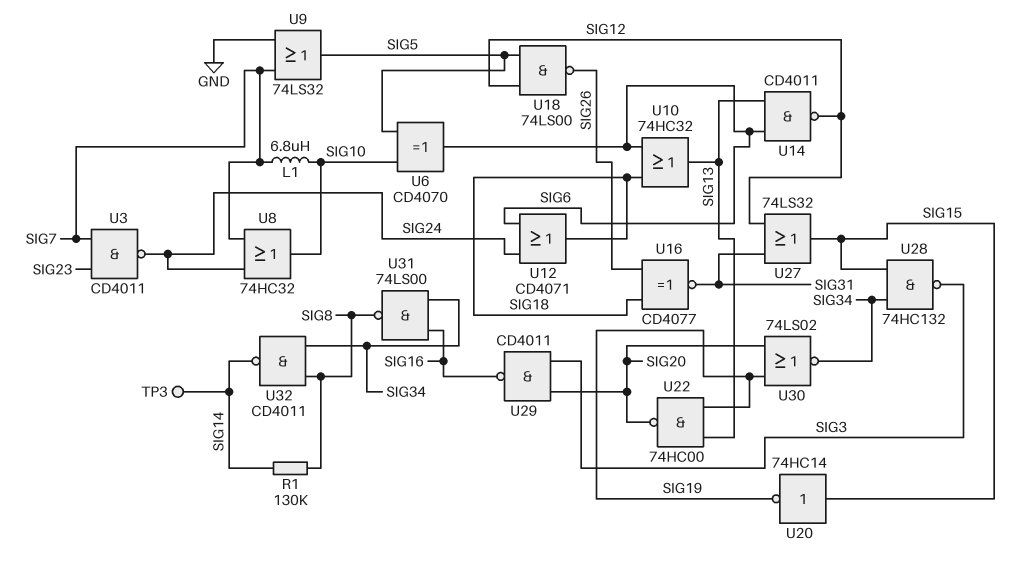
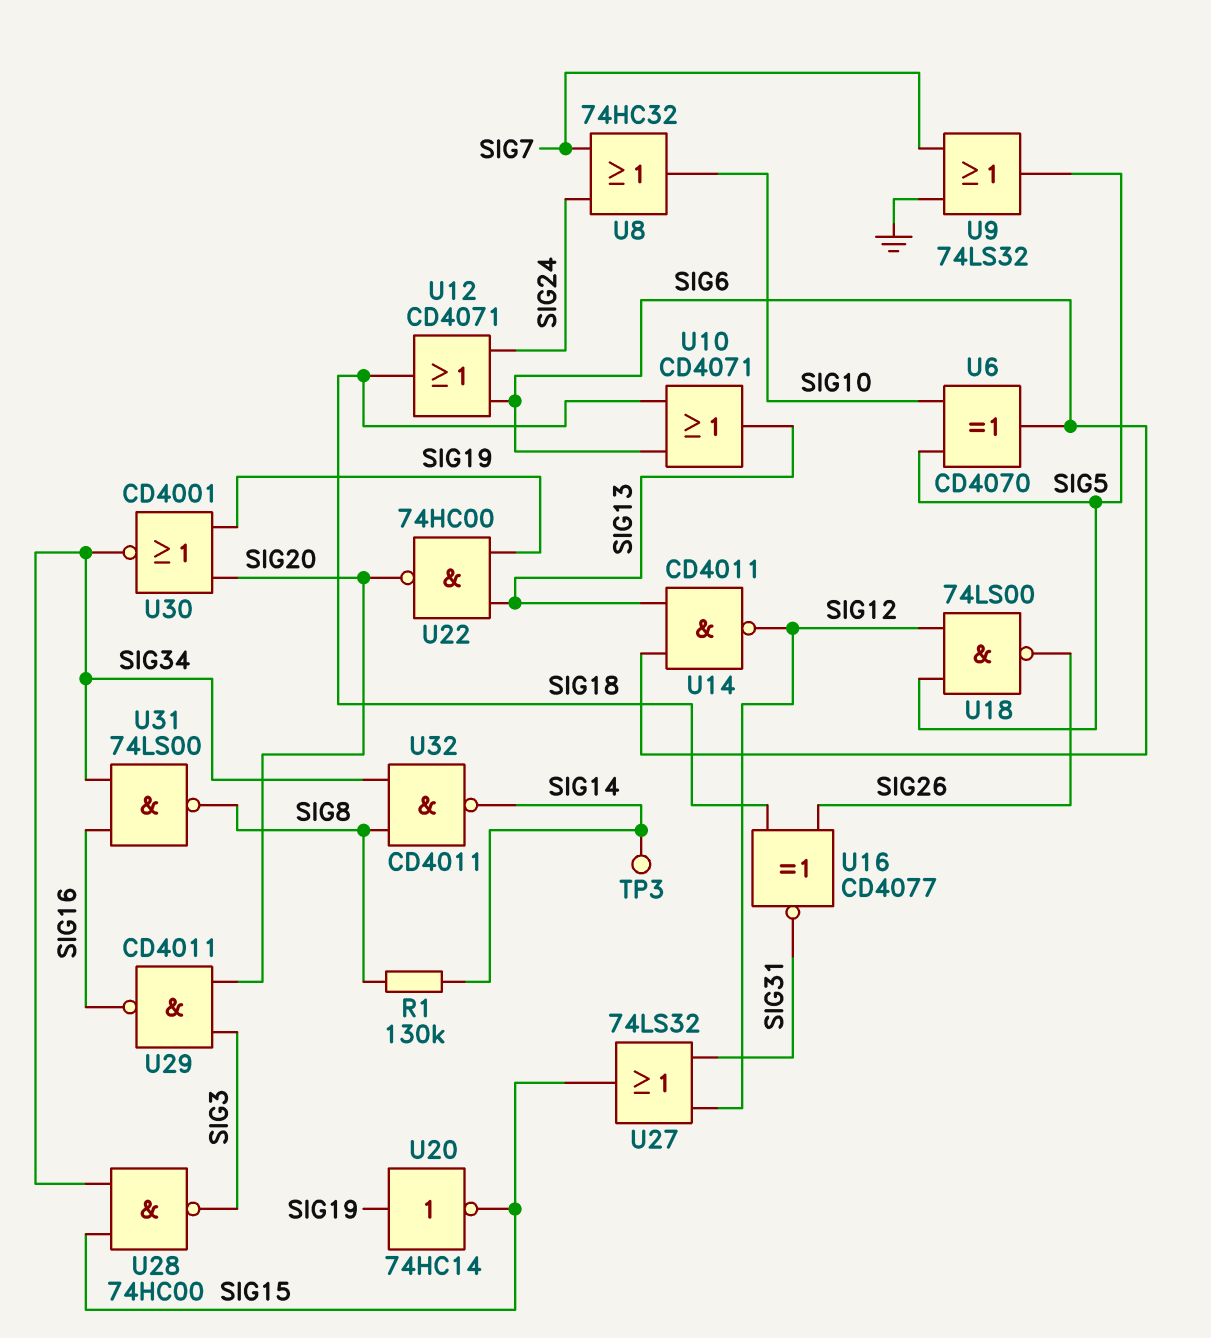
L1: 6.8uH (SIG7, SIG10) -> none
U3: NAND CD4011 (in SIG7, in SIG23, out SIG24) -> none
U10: OR 74HC32 (in SIG6, in SIG18, out SIG13) -> OR CD4071 (in SIG6, in SIG18, out SIG13)
U20: NOT 74HC14 (in SIG15, out SIG19) -> NOT 74HC14 (in SIG19, out SIG15)
U28: NAND 74HC132 (in SIG15, in SIG34, out SIG3) -> NAND 74HC00 (in SIG15, in SIG34, out SIG3)
U30: NOR 74LS02 (in SIG19, in SIG20, out SIG34) -> NOR CD4001 (in SIG19, in SIG20, out SIG34)

